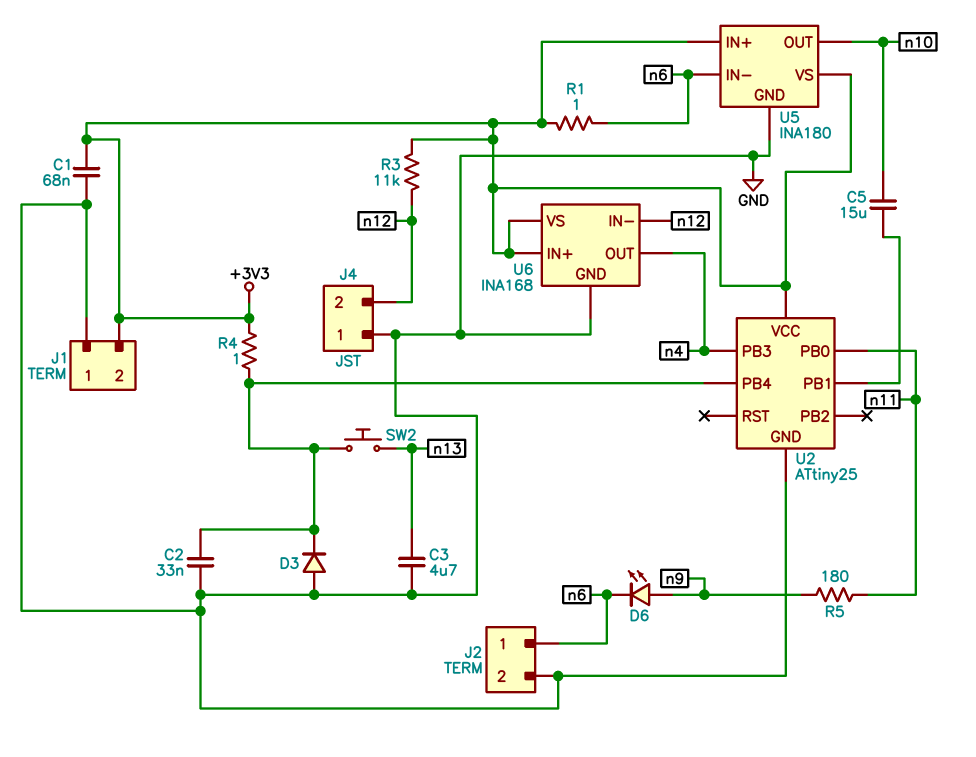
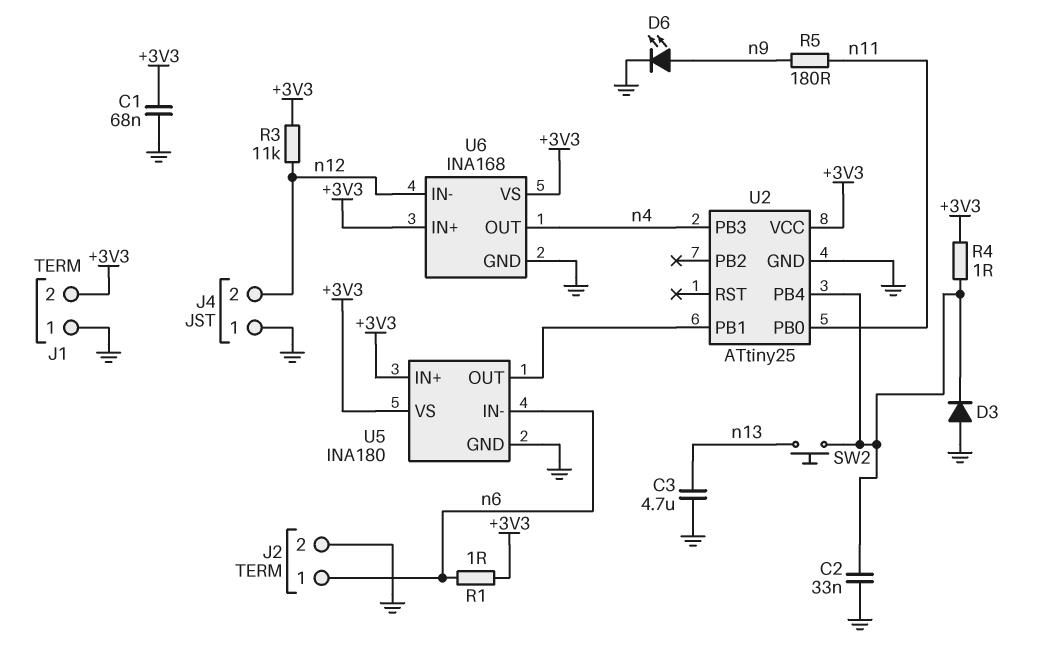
C5: 15uF (U2/PB1, n10) -> none
D6: LED (A n9, K n6) -> LED (A n9, K GND)
U5 pin OUT: n10 -> U2/PB1

